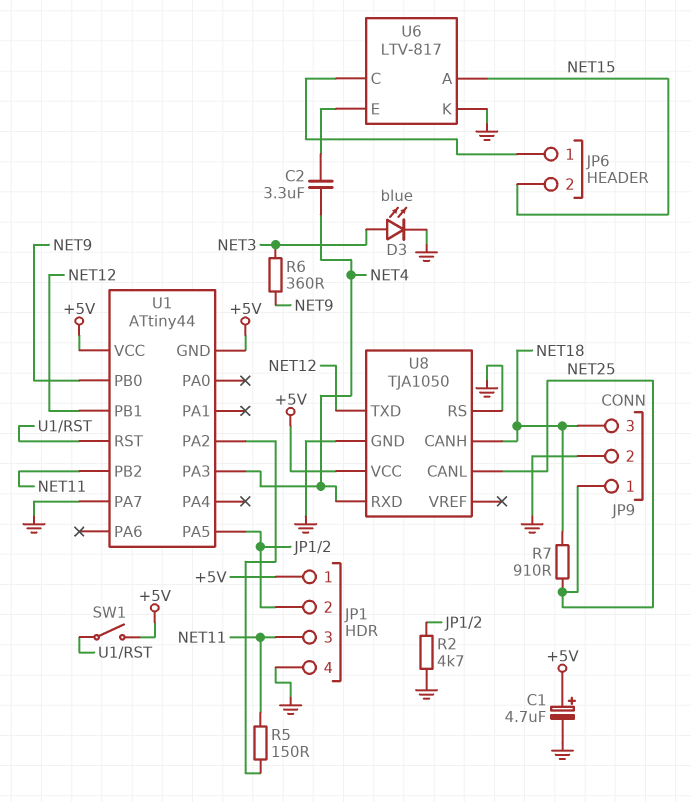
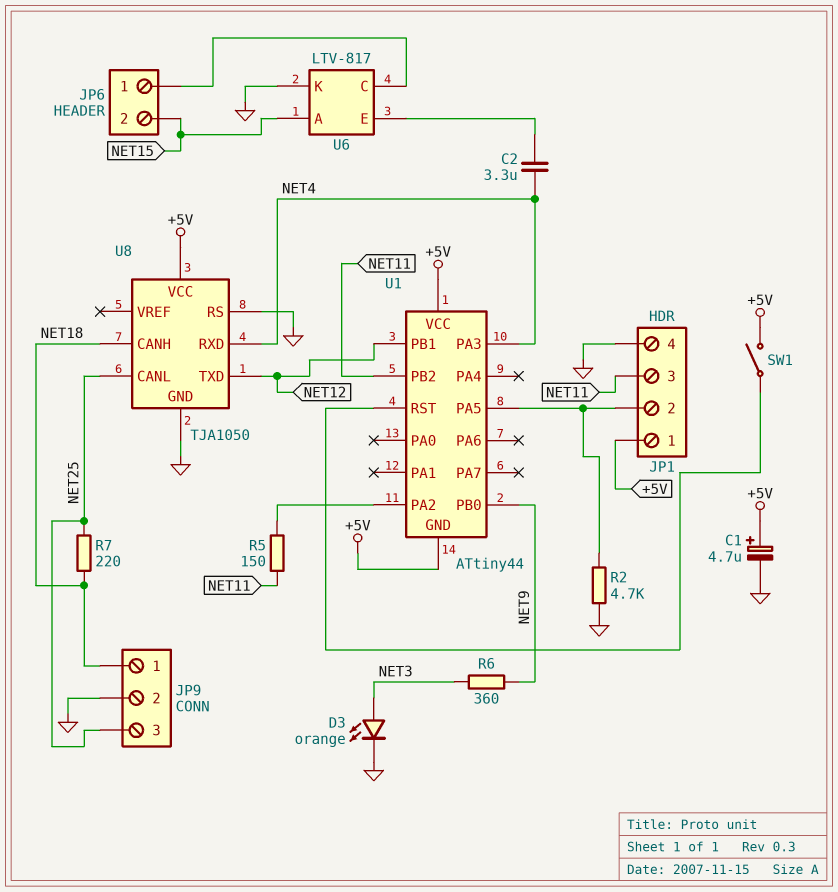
D3: LED blue (A NET3, K GND) -> LED orange (A NET3, K GND)
JP9 pin 1: NET25 -> NET18
JP9 pin 3: NET18 -> NET25
R7: 910 (NET18, NET25) -> 220 (NET18, NET25)
U1 pin PA7: GND -> none

